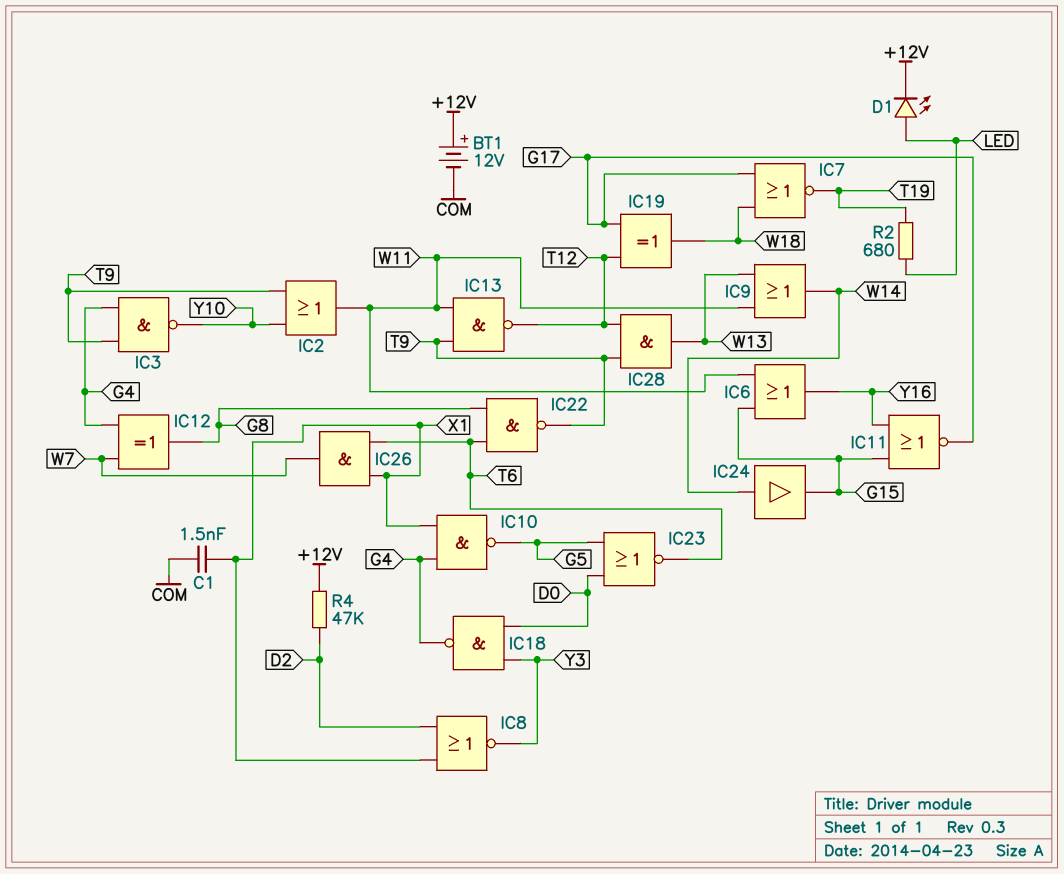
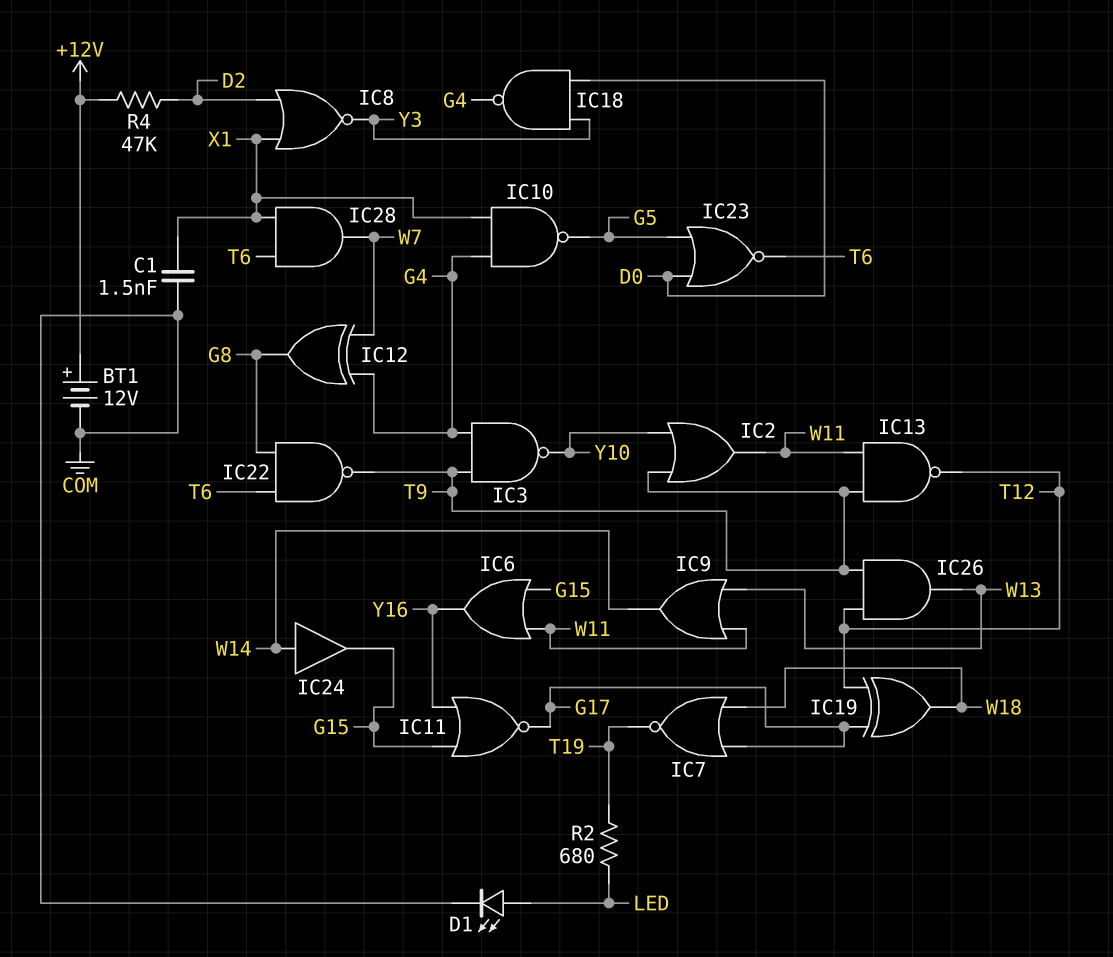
D1: LED (A LED, K +12V) -> LED (A LED, K COM)
IC26: AND (in T6, in X1, out W7) -> AND (in T9, in T12, out W13)
IC28: AND (in T9, in T12, out W13) -> AND (in T6, in X1, out W7)

